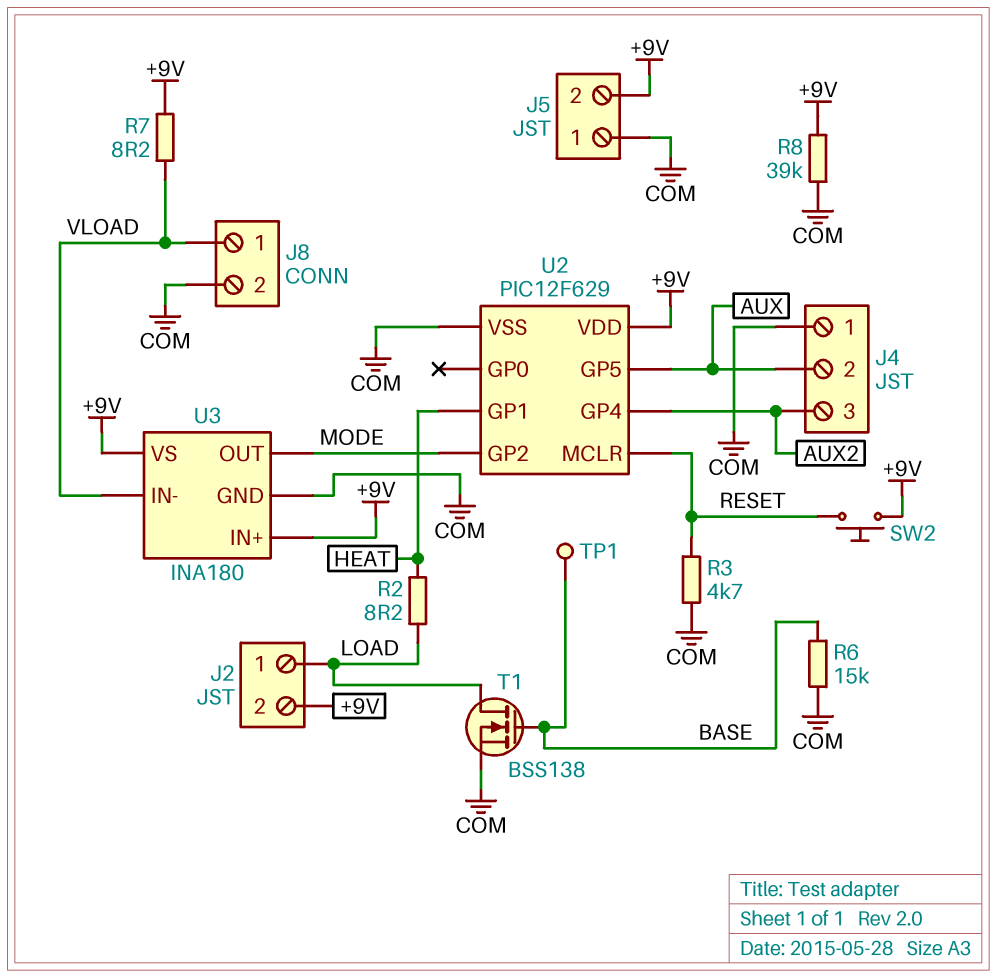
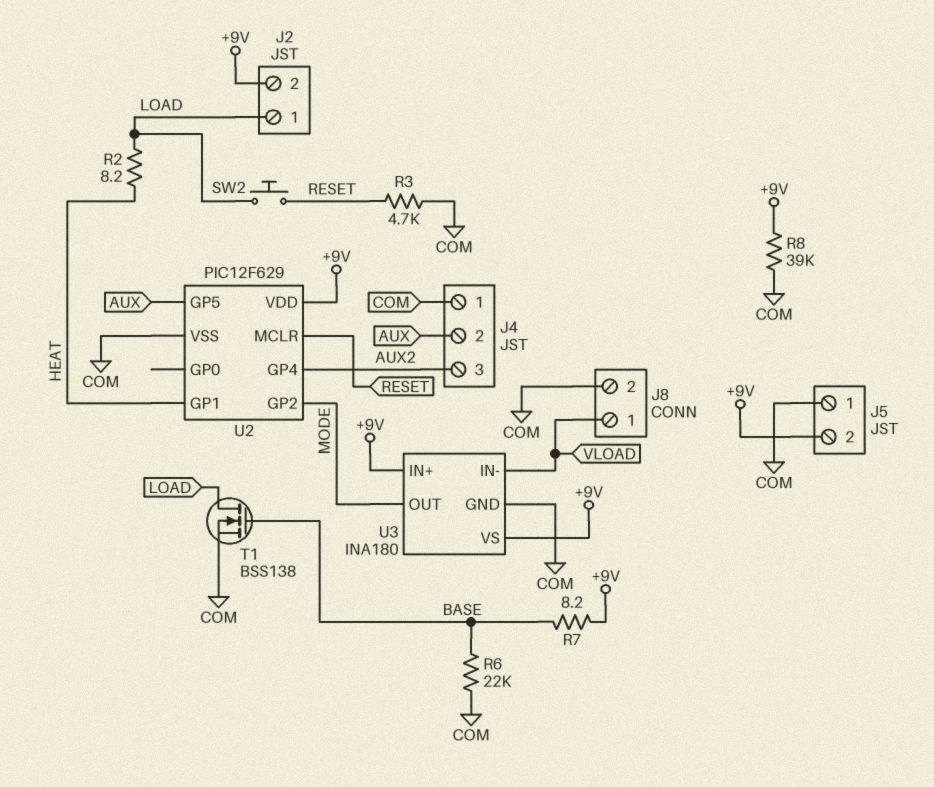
R6: 15k (BASE, COM) -> 22k (BASE, COM)
R7: 8.2 (+9V, VLOAD) -> 8.2 (+9V, BASE)
SW2: button (+9V, RESET) -> button (LOAD, RESET)
TP1: test point (BASE) -> none

